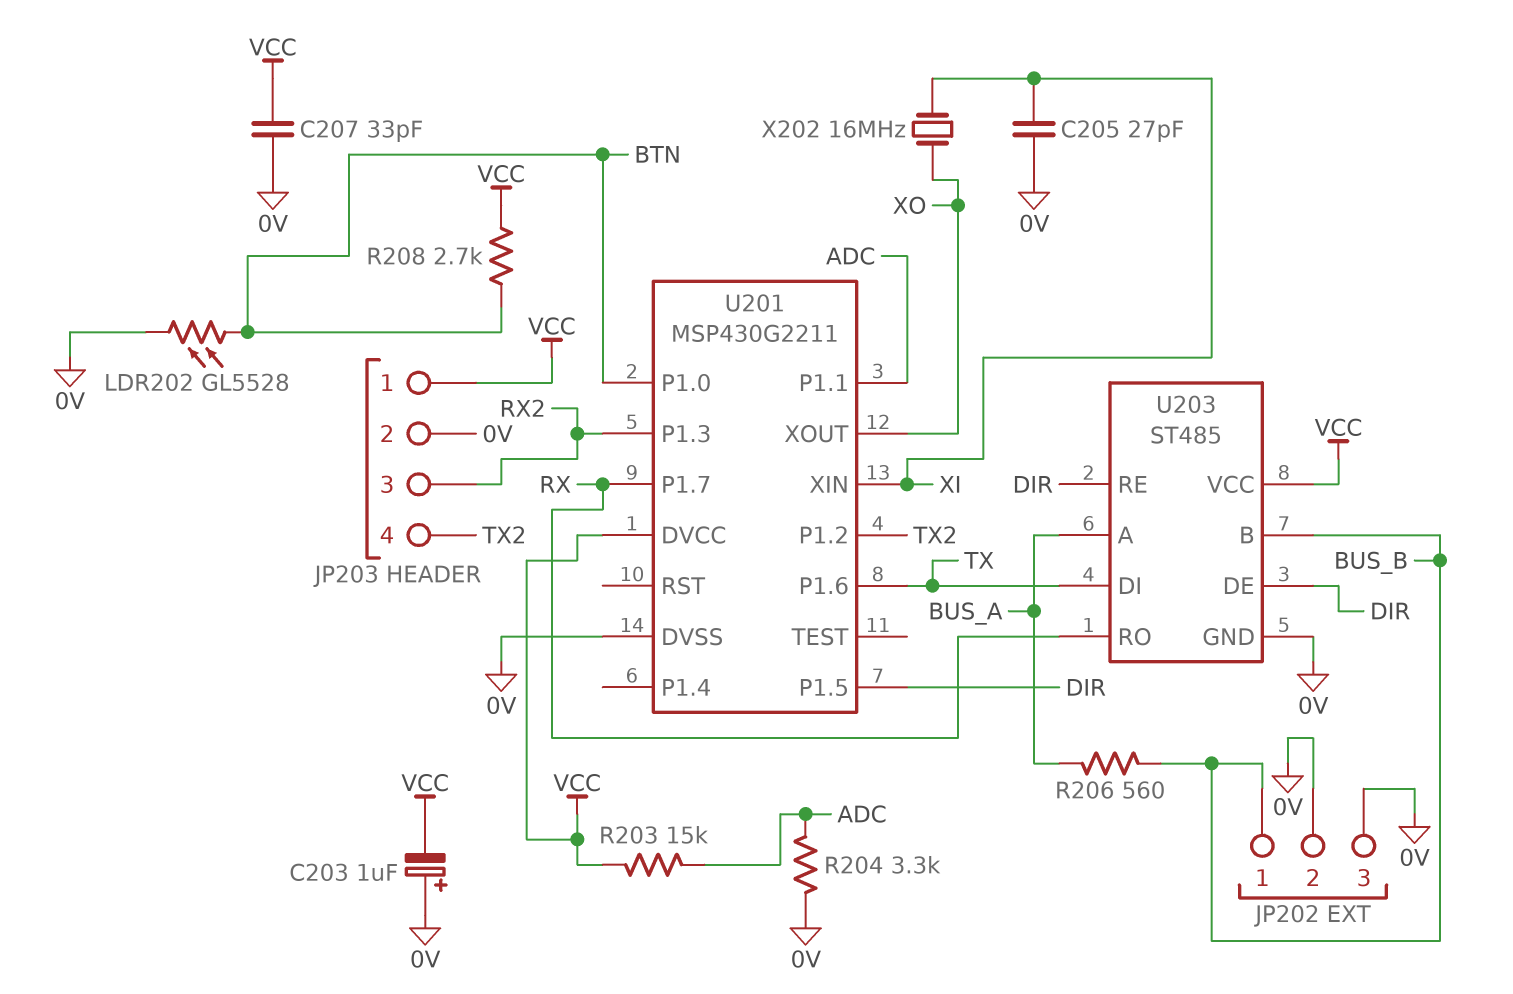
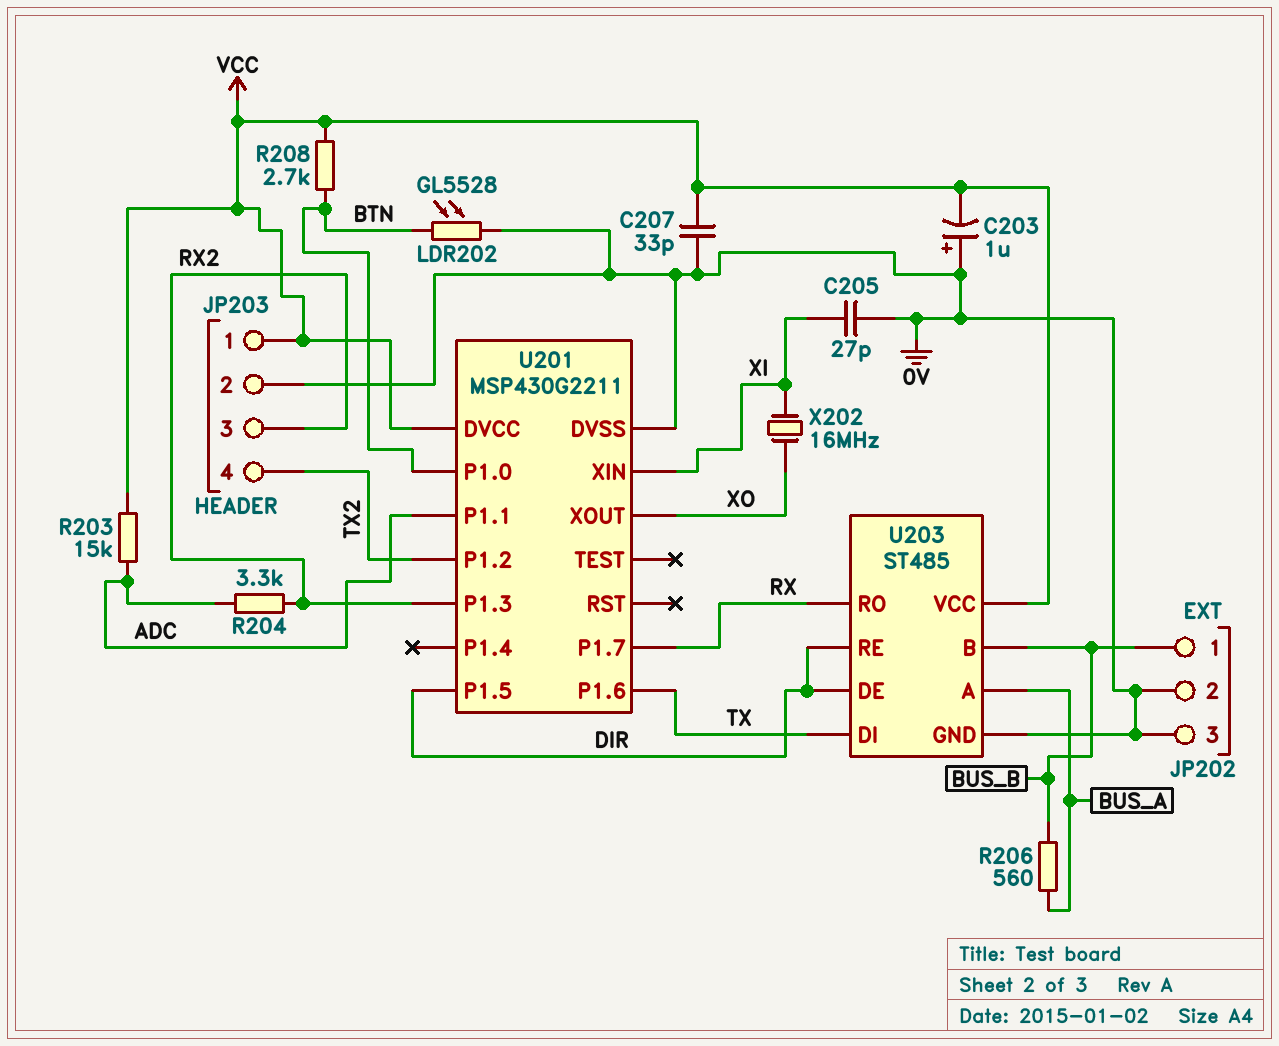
R204: 3.3k (0V, ADC) -> 3.3k (ADC, RX2)

